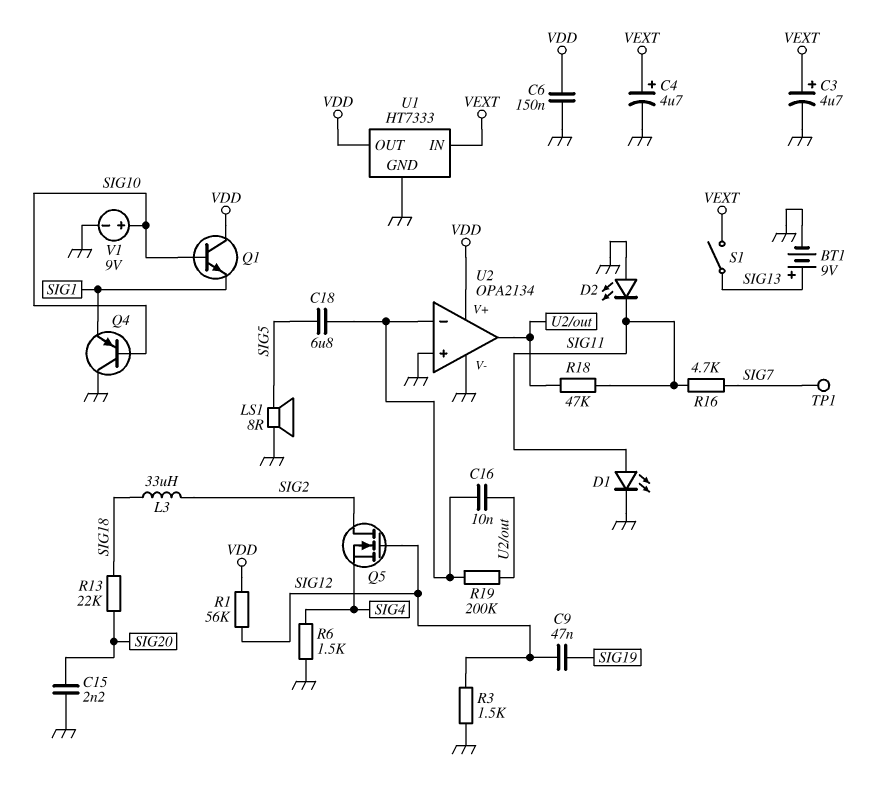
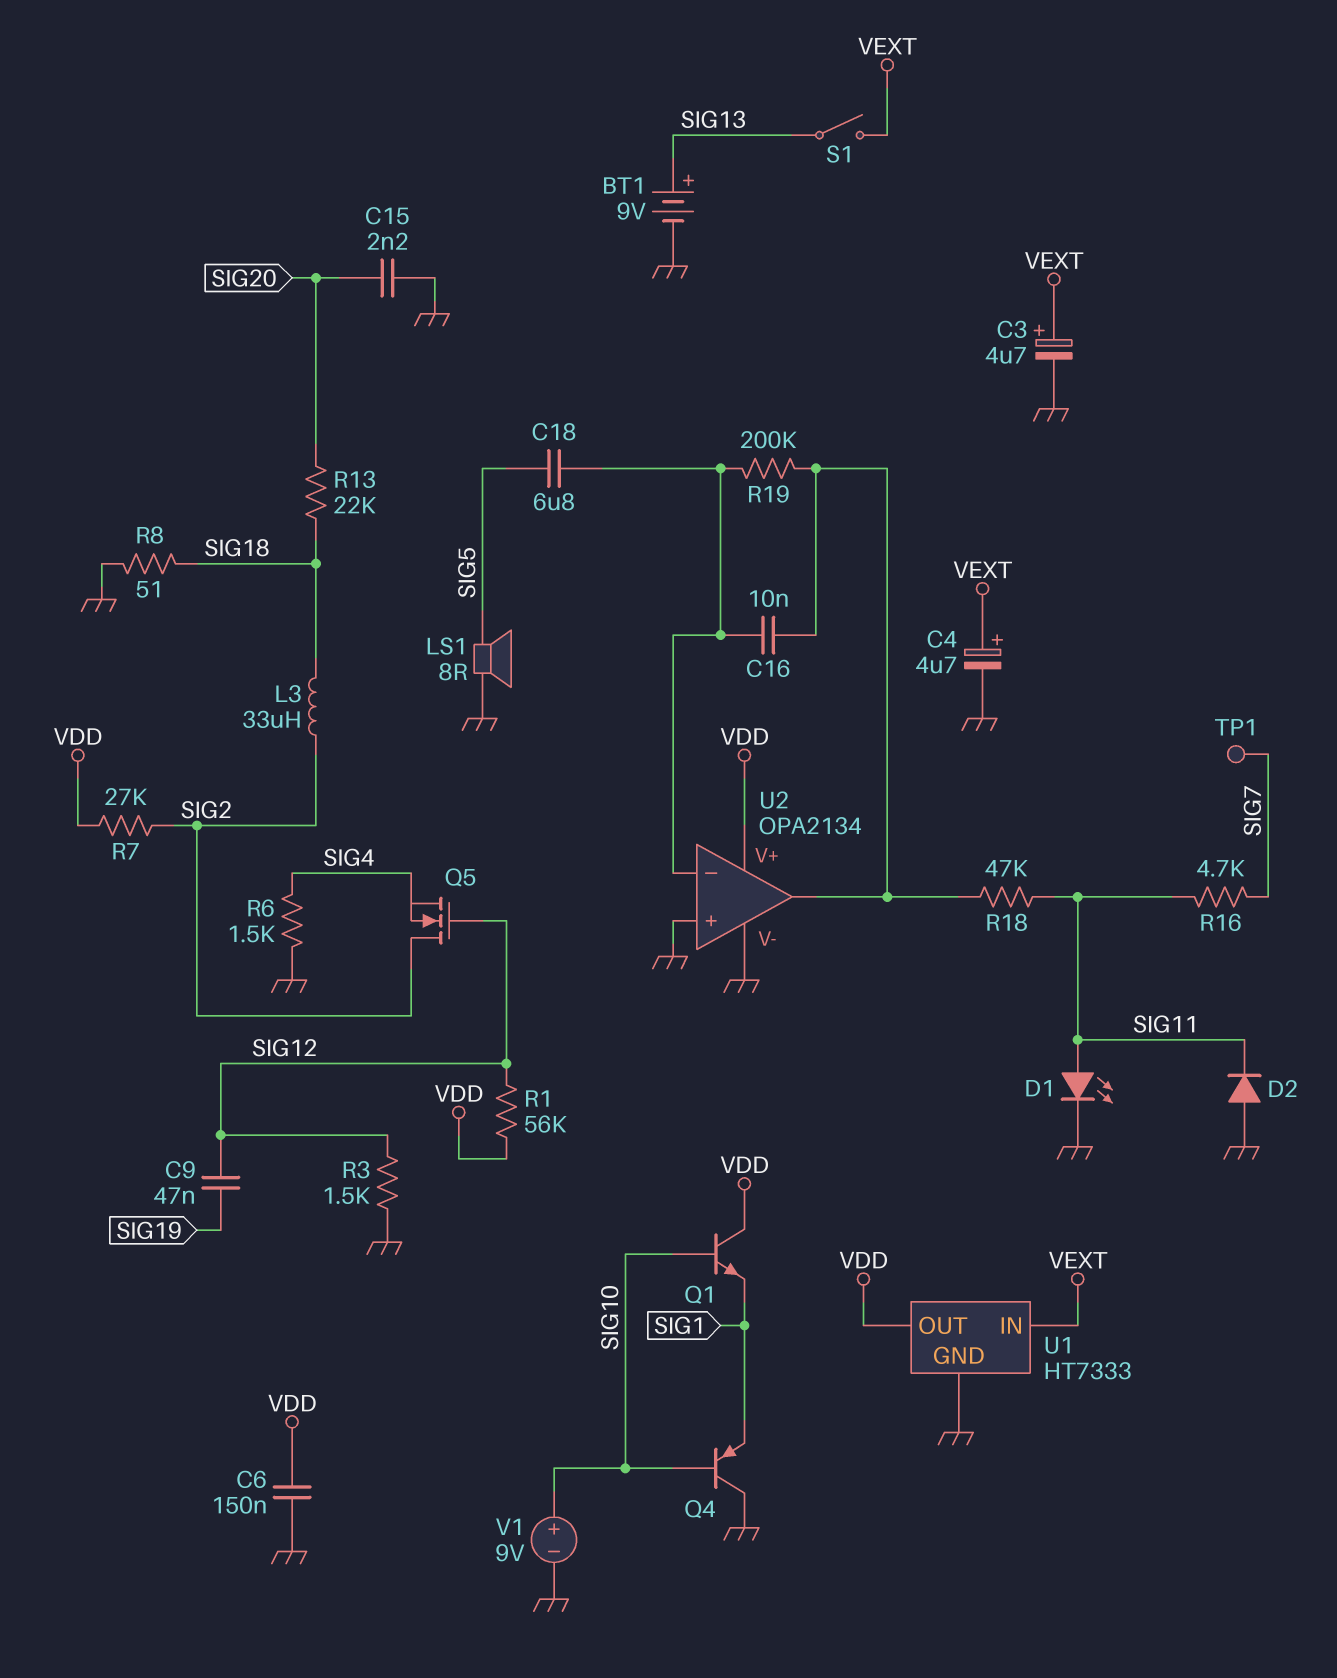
D2: LED (A GND, K SIG11) -> diode (A GND, K SIG11)
R7: none -> 27k (SIG2, VDD)
R8: none -> 51 (GND, SIG18)

